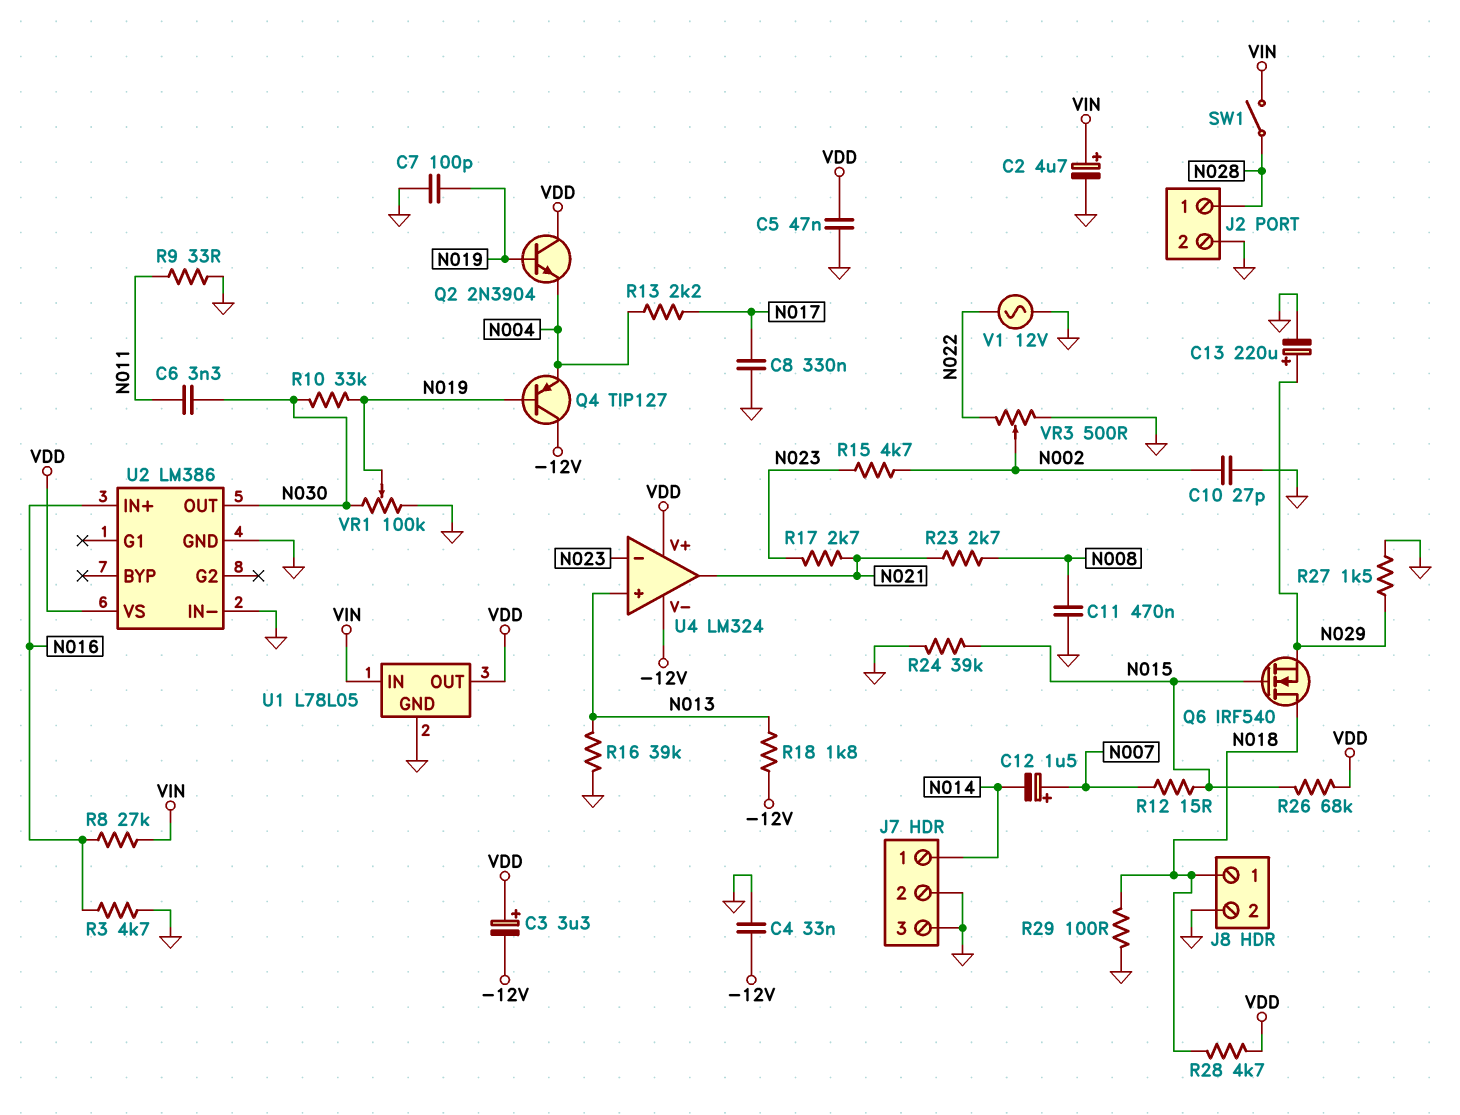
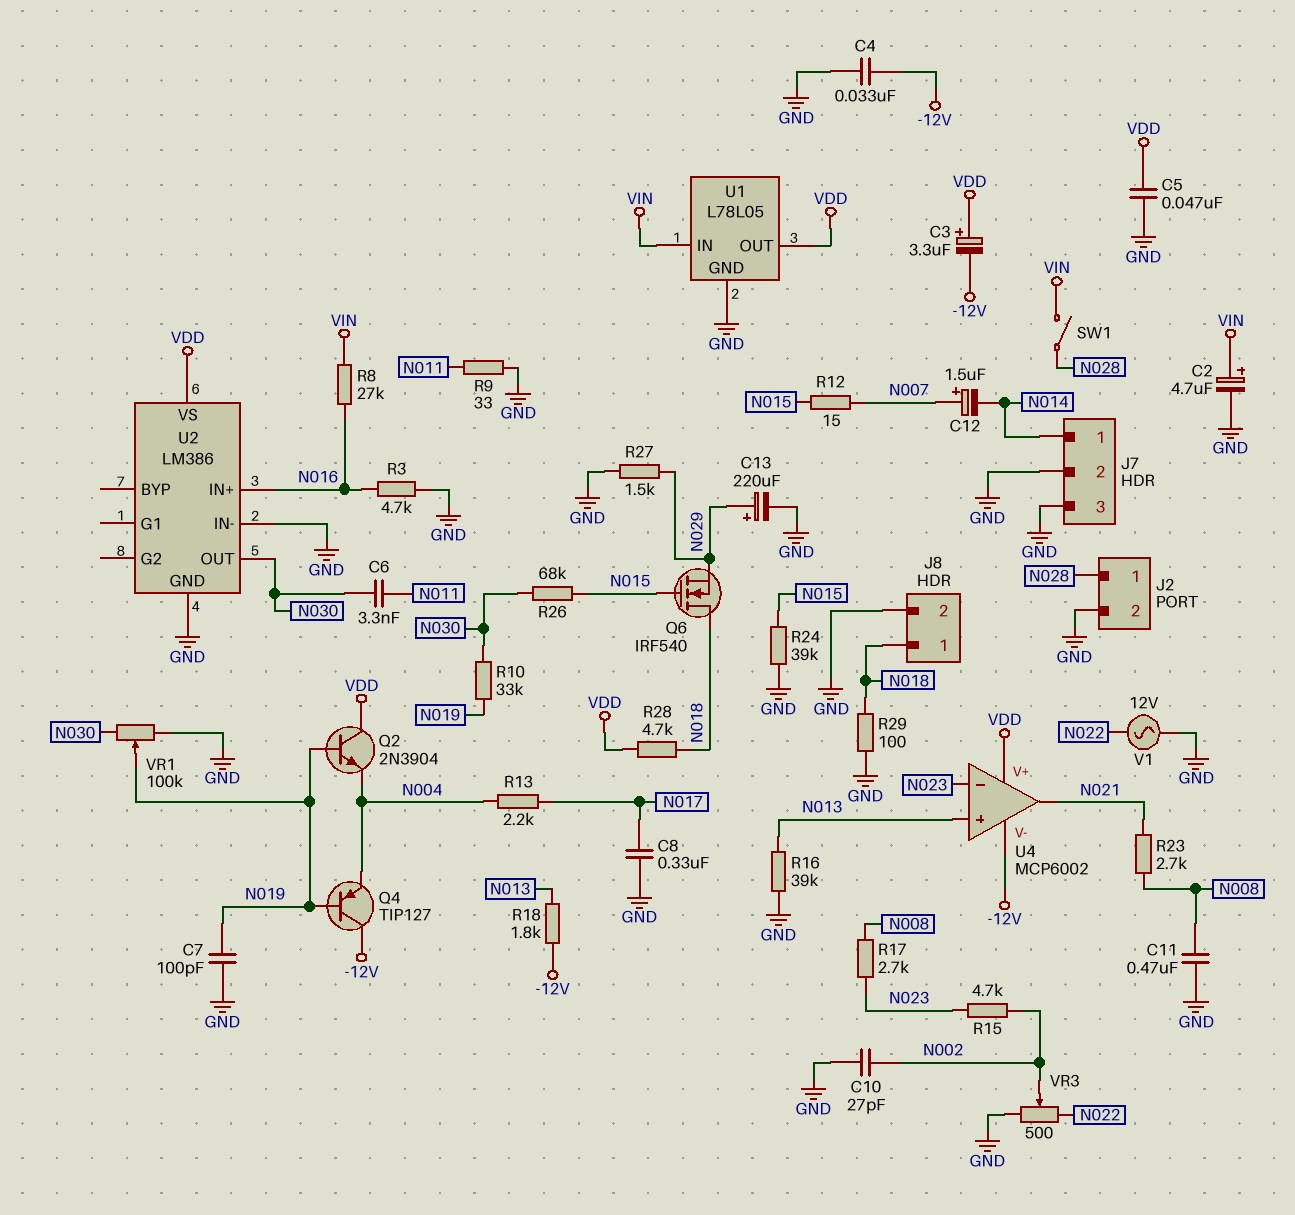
R17: 2.7k (N021, N023) -> 2.7k (N008, N023)
R26: 68k (N015, VDD) -> 68k (N015, N030)
U4: LM324 -> MCP6002

